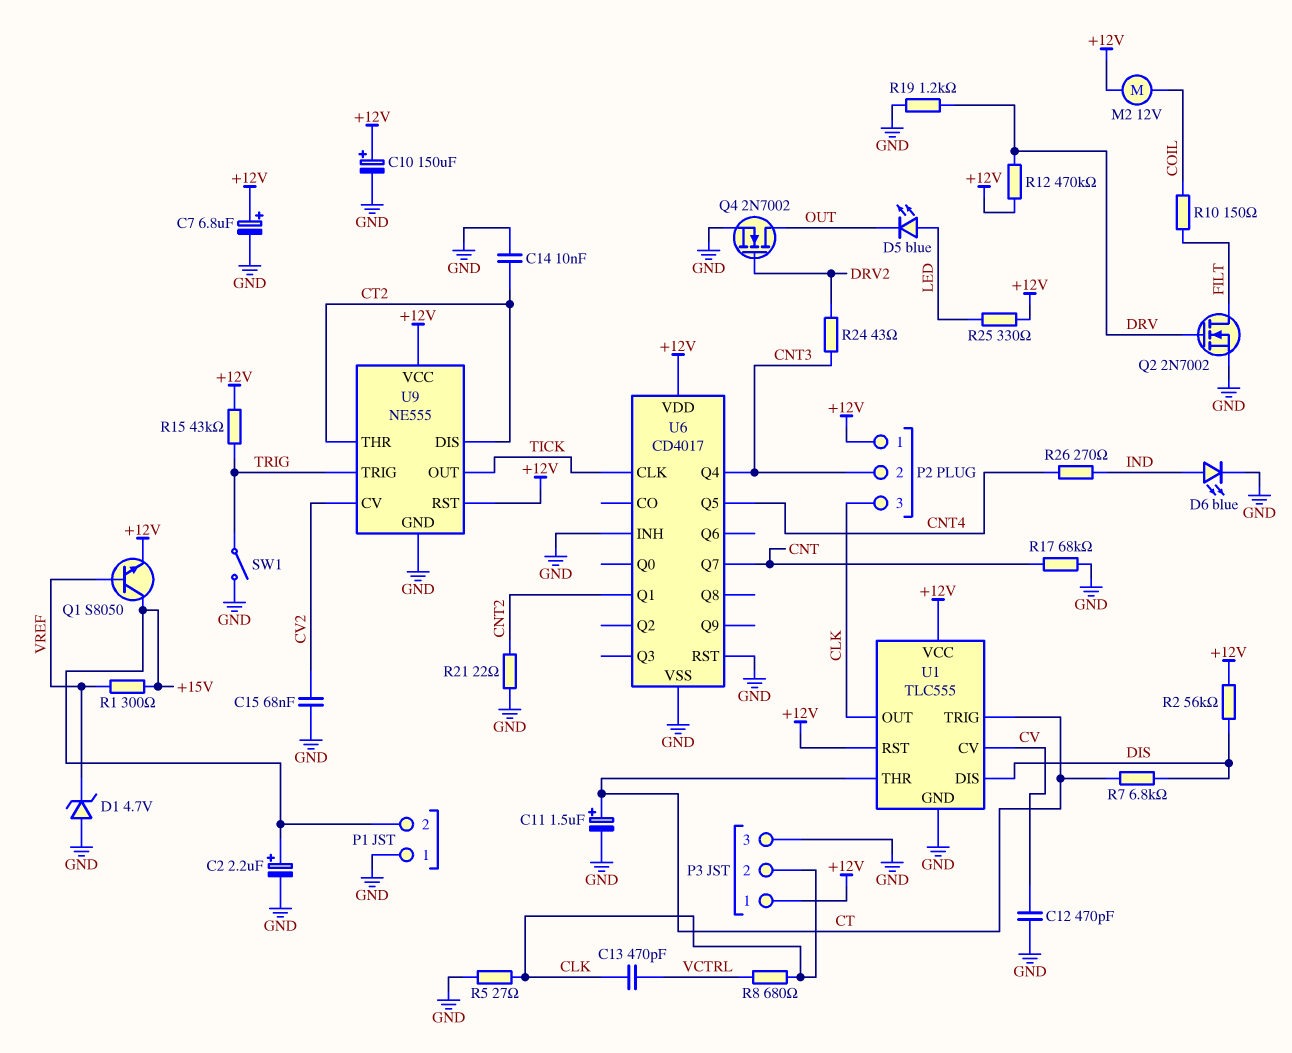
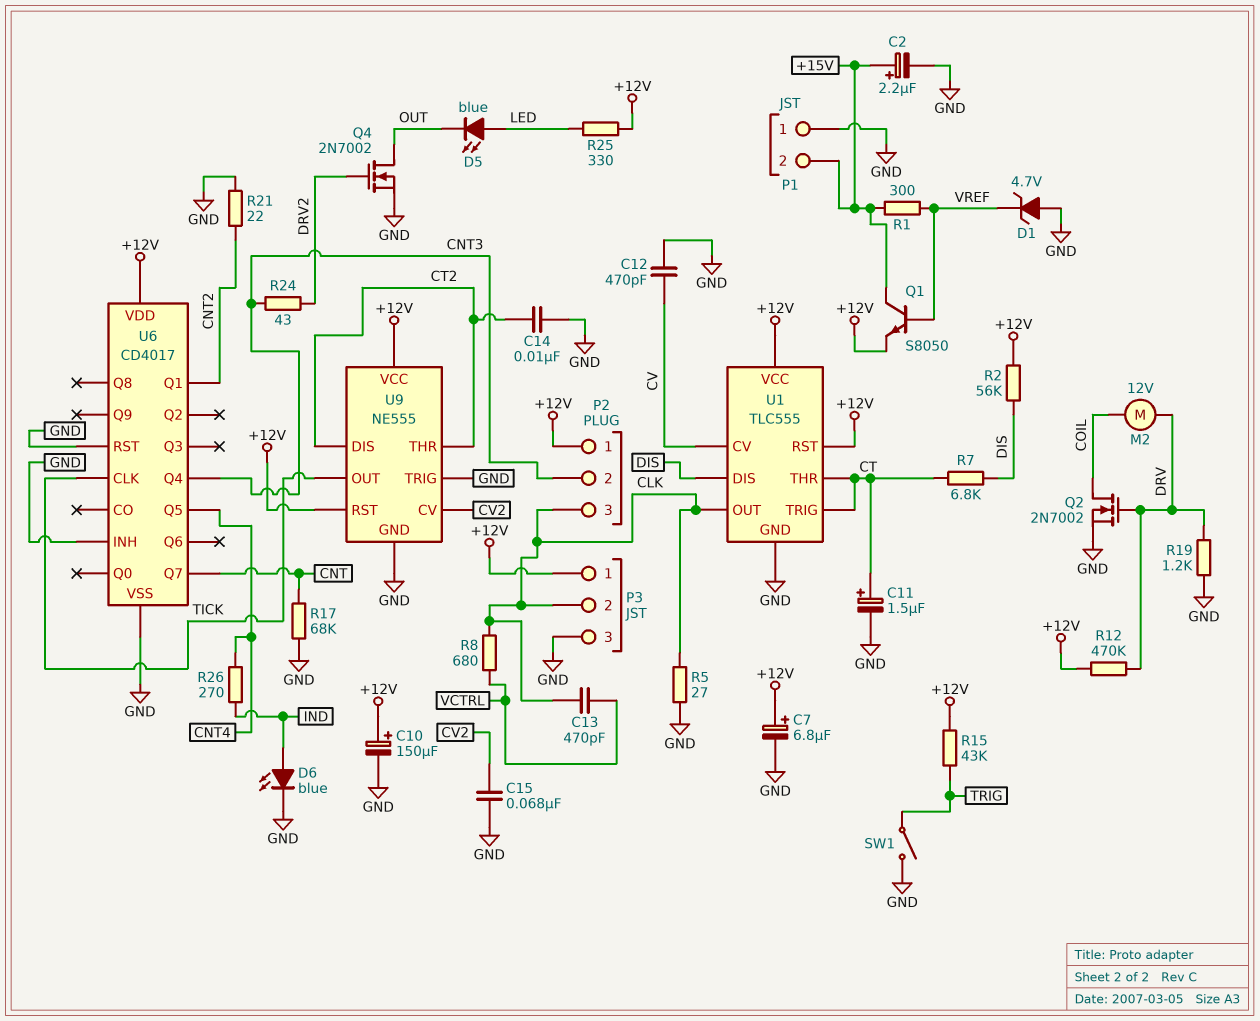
M2: motor 12V (+12V, COIL) -> motor 12V (COIL, DRV)
Q2: NMOS 2N7002 (G DRV, D FILT, S GND) -> NMOS 2N7002 (G DRV, D COIL, S GND)
R10: 150 (COIL, FILT) -> none
U9 pin TRIG: TRIG -> GND

